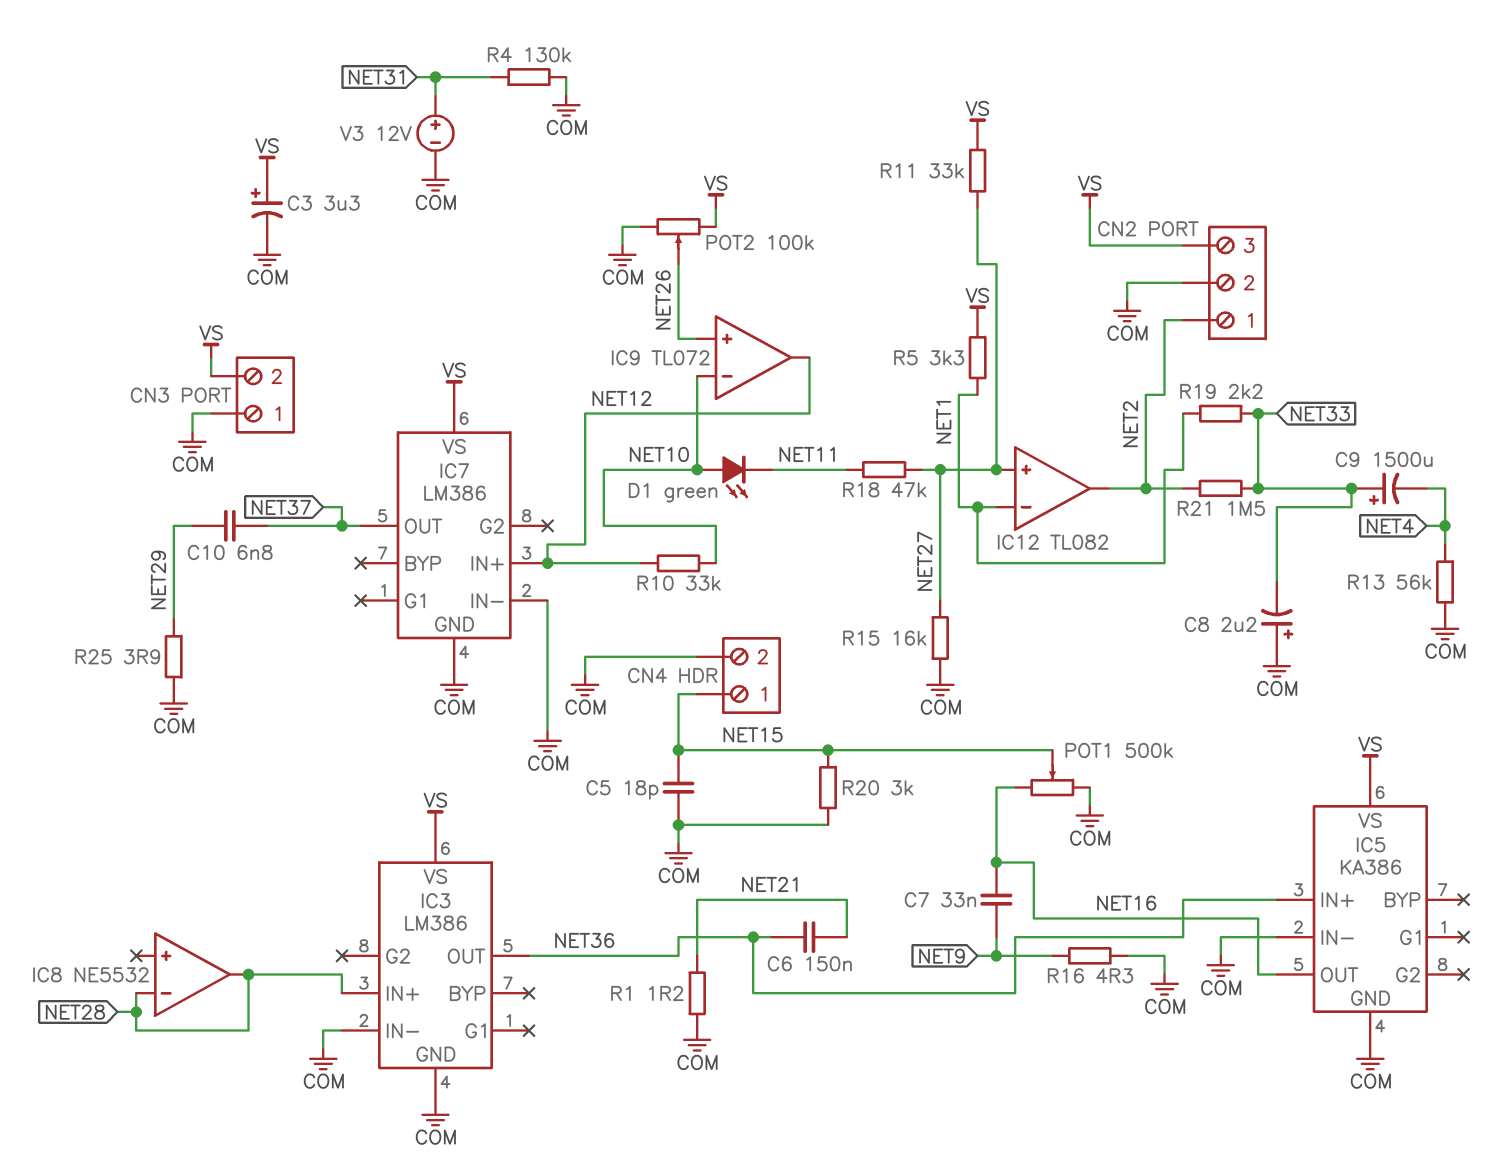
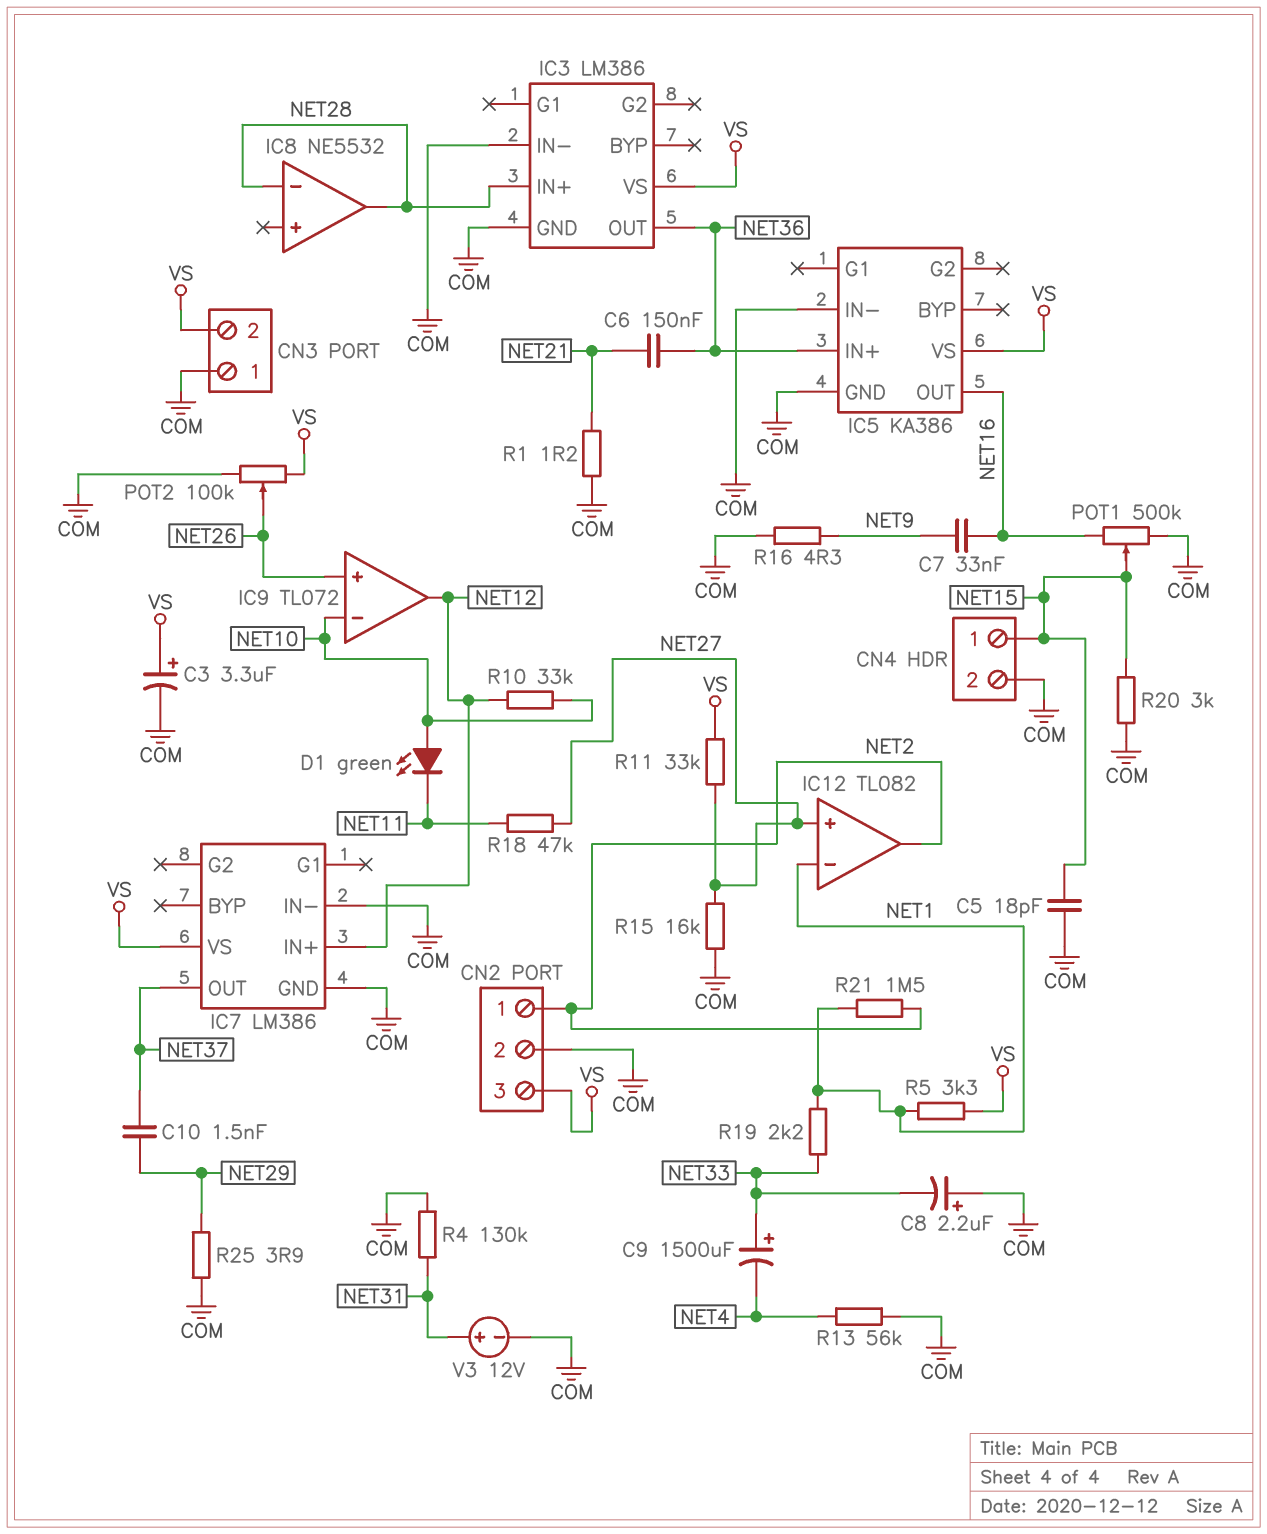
C10: 6.8nF (NET29, NET37) -> 1.5nF (NET29, NET37)
R21: 1.5M (NET2, NET33) -> 1.5M (NET1, NET2)

